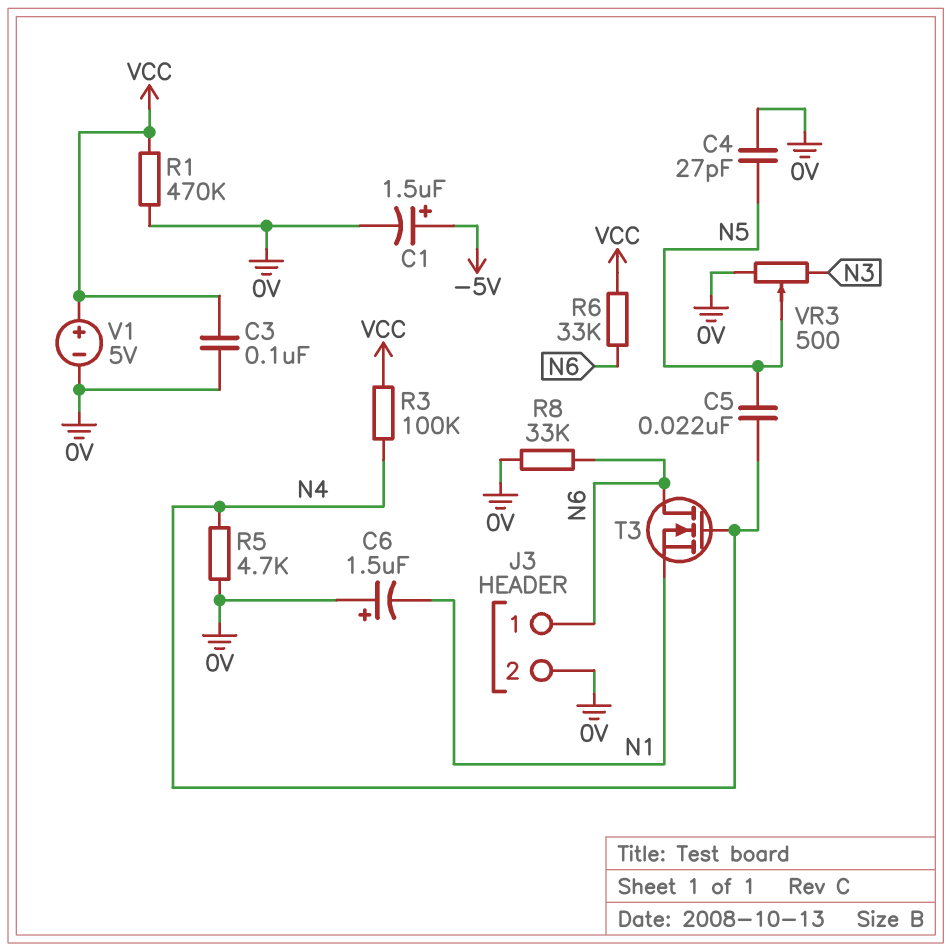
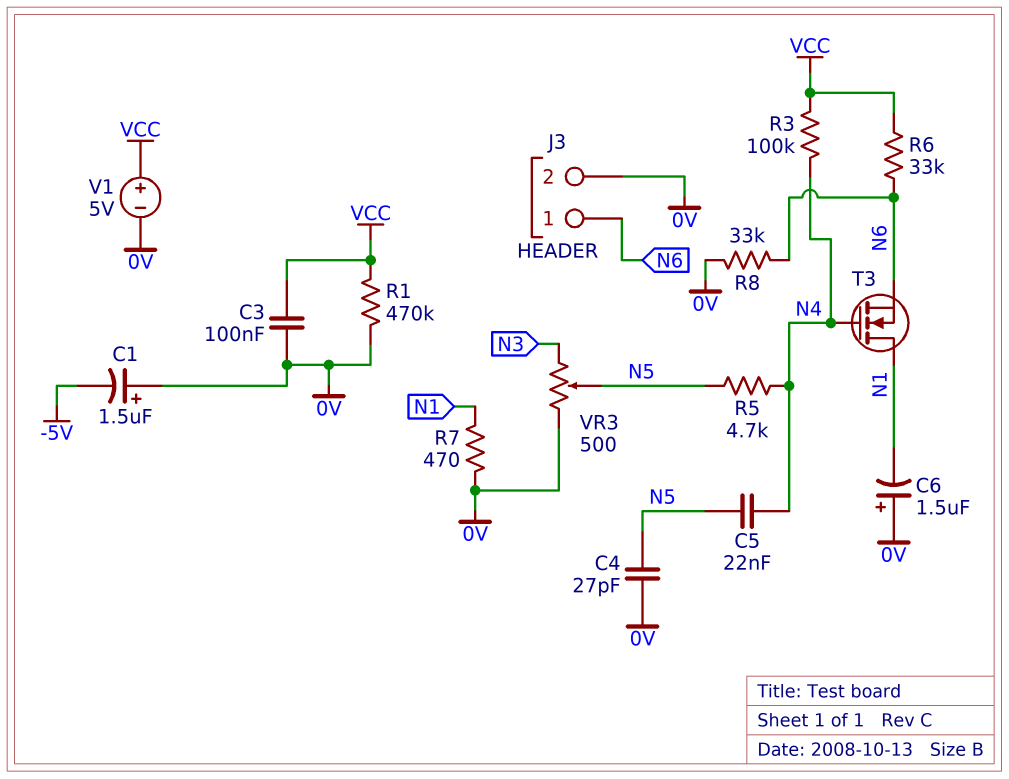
C1: 1.5uF (plus -5V, minus 0V) -> 1.5uF (plus 0V, minus -5V)
R5: 4.7k (0V, N4) -> 4.7k (N4, N5)
R7: none -> 470 (0V, N1)
T3: NMOS (G N4, D N6, S N1) -> NMOS (G N4, D N1, S N6)

